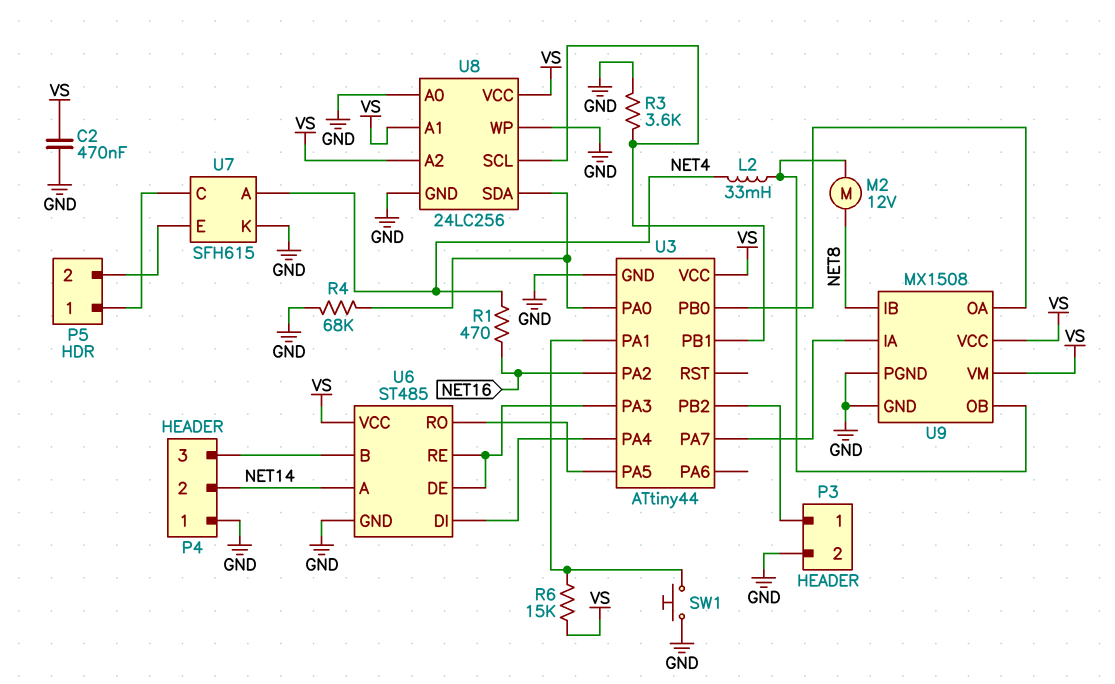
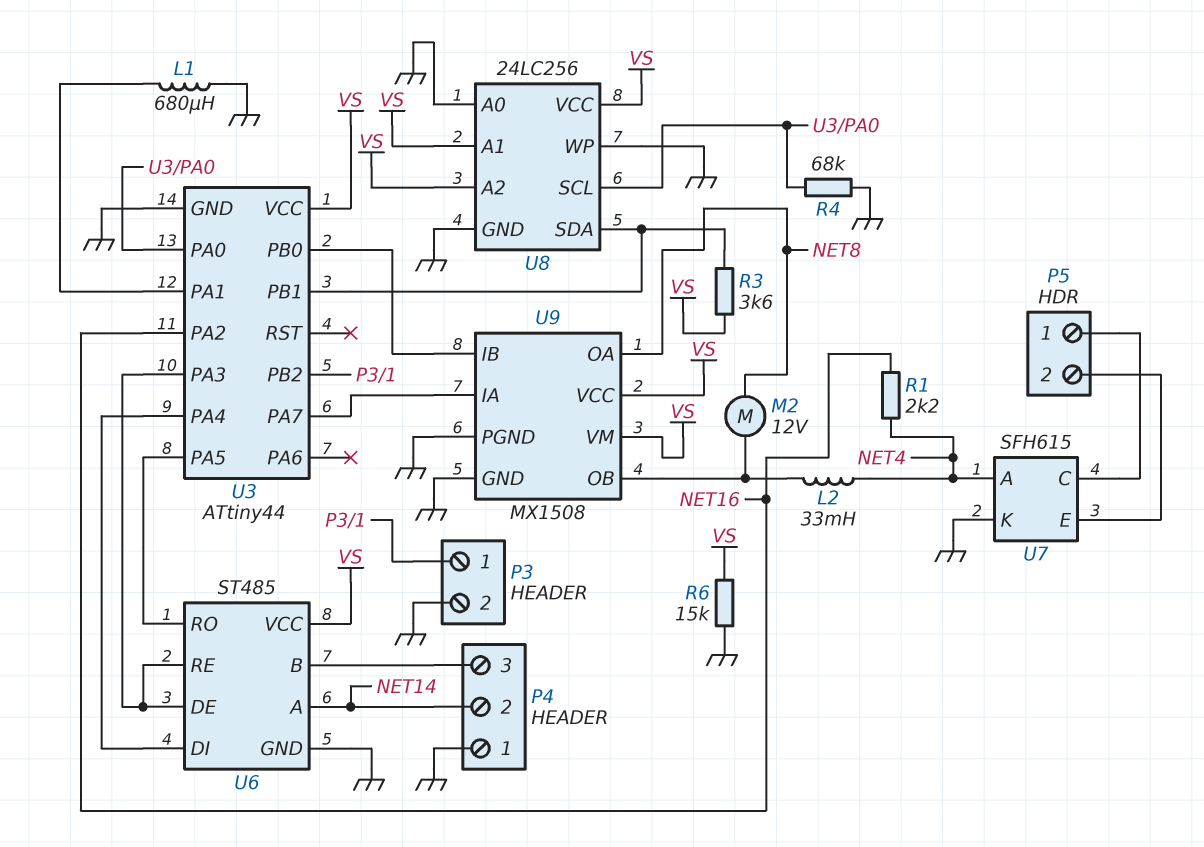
C2: 470nF (GND, VS) -> none
L1: none -> 680uH (GND, U3/PA1)
R1: 470 (NET4, NET16) -> 2.2k (NET4, NET16)
R3: 3.6k (GND, U3/PB1) -> 3.6k (U3/PB1, VS)
R6: 15k (U3/PA1, VS) -> 15k (GND, VS)
SW1: button (GND, U3/PA1) -> none
U8 pin SCL: U3/PB1 -> U3/PA0
U8 pin SDA: U3/PA0 -> U3/PB1
U9 pin IB: NET8 -> U3/PB0
U9 pin OA: U3/PB0 -> NET8

